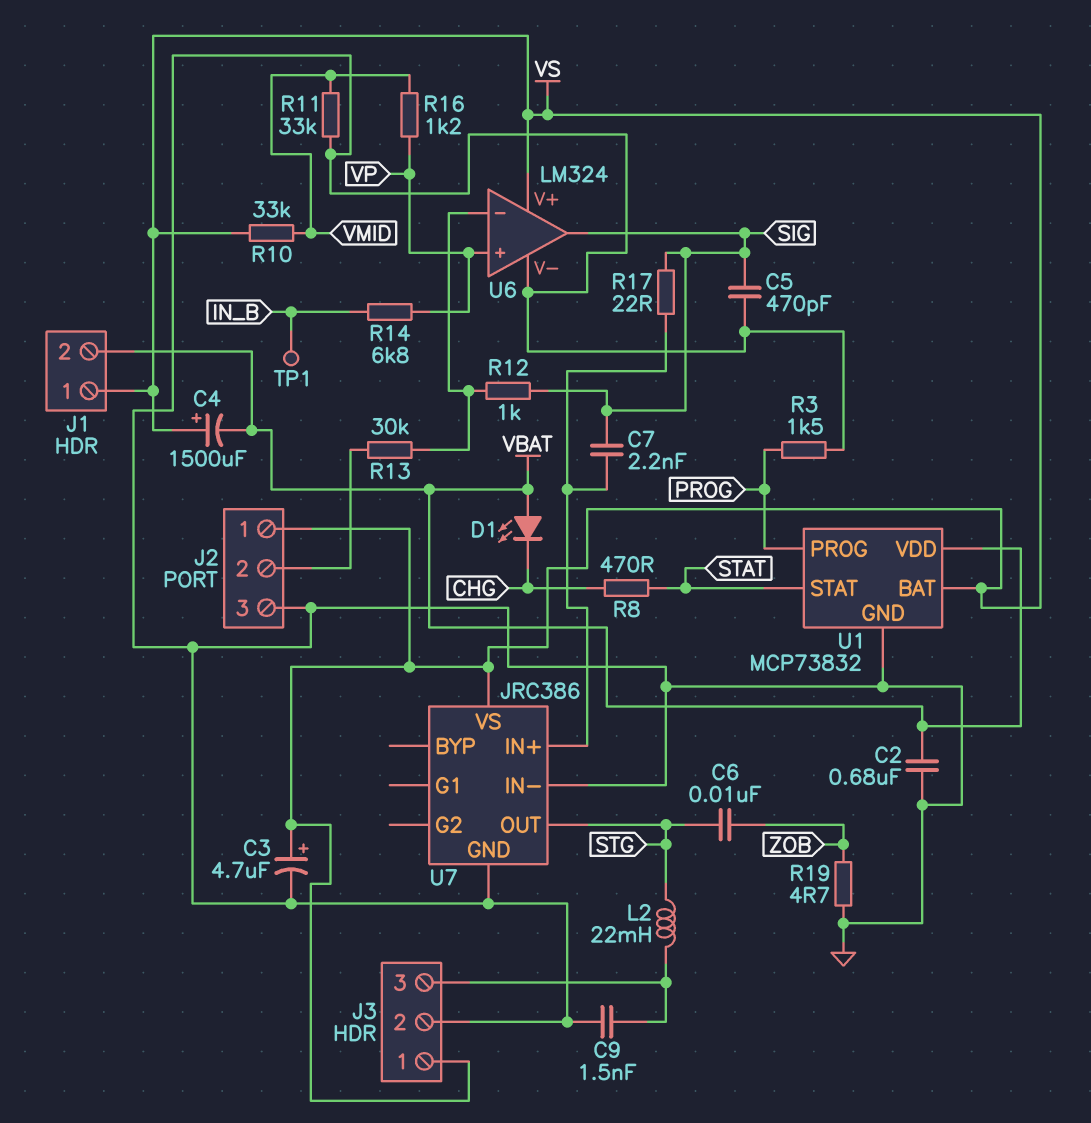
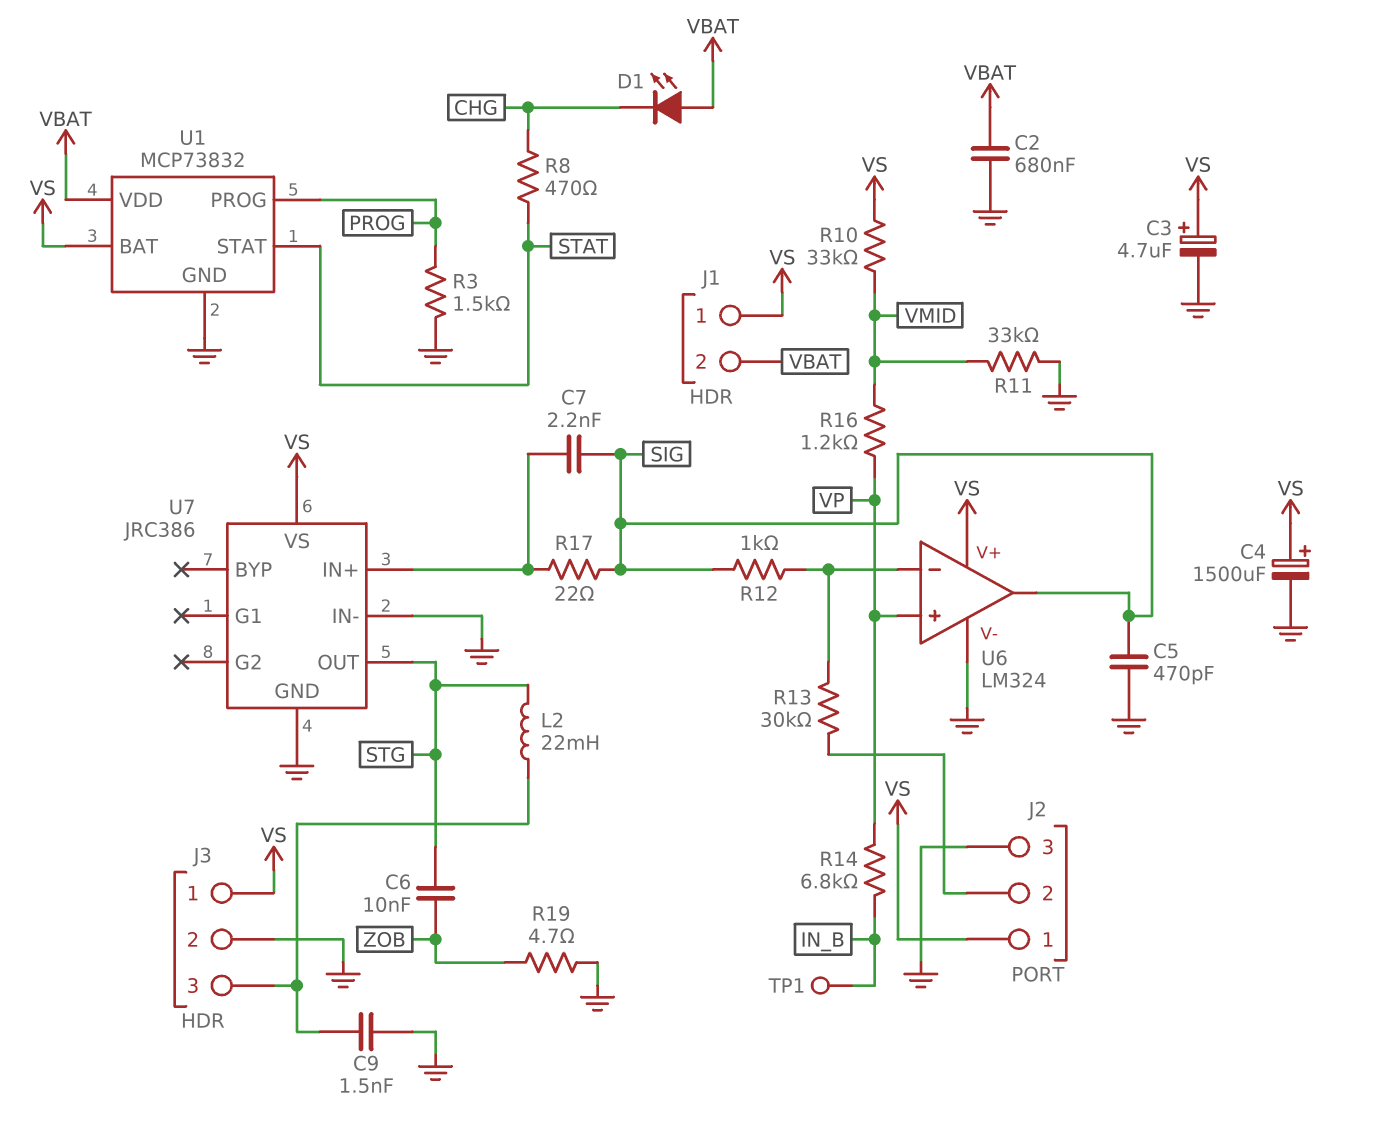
C4: 1500uF (plus VS, minus VBAT) -> 1500uF (plus VS, minus GND)

